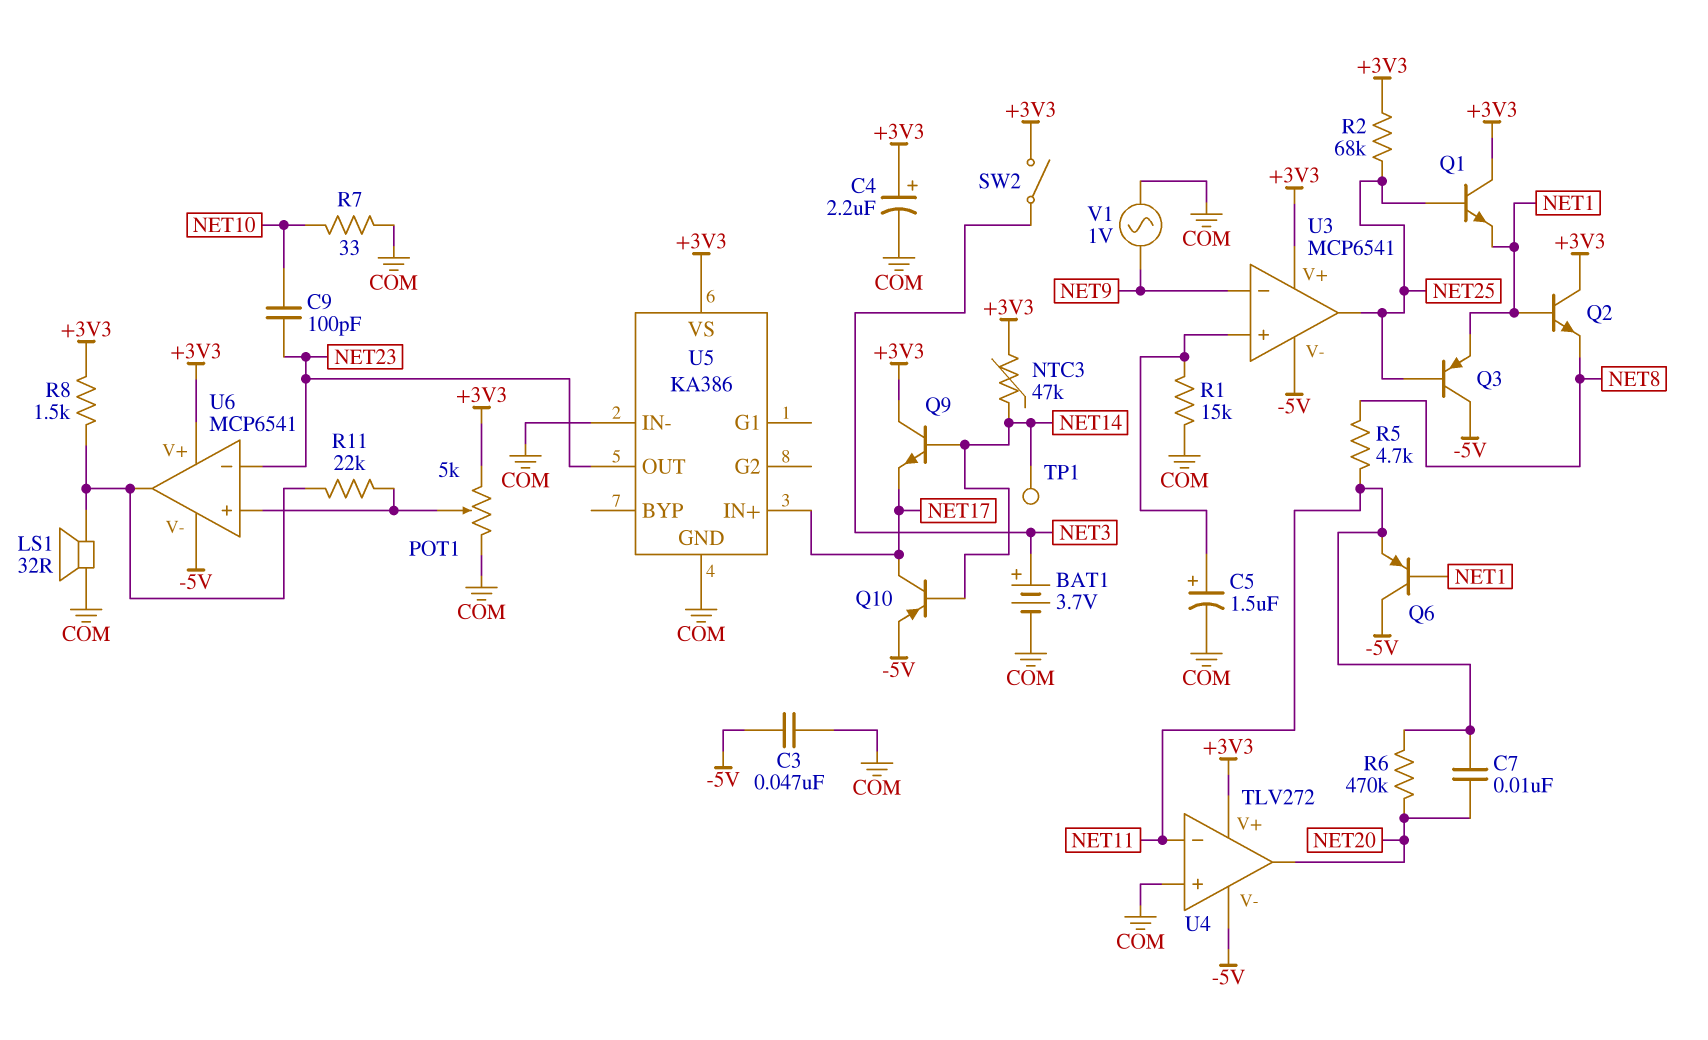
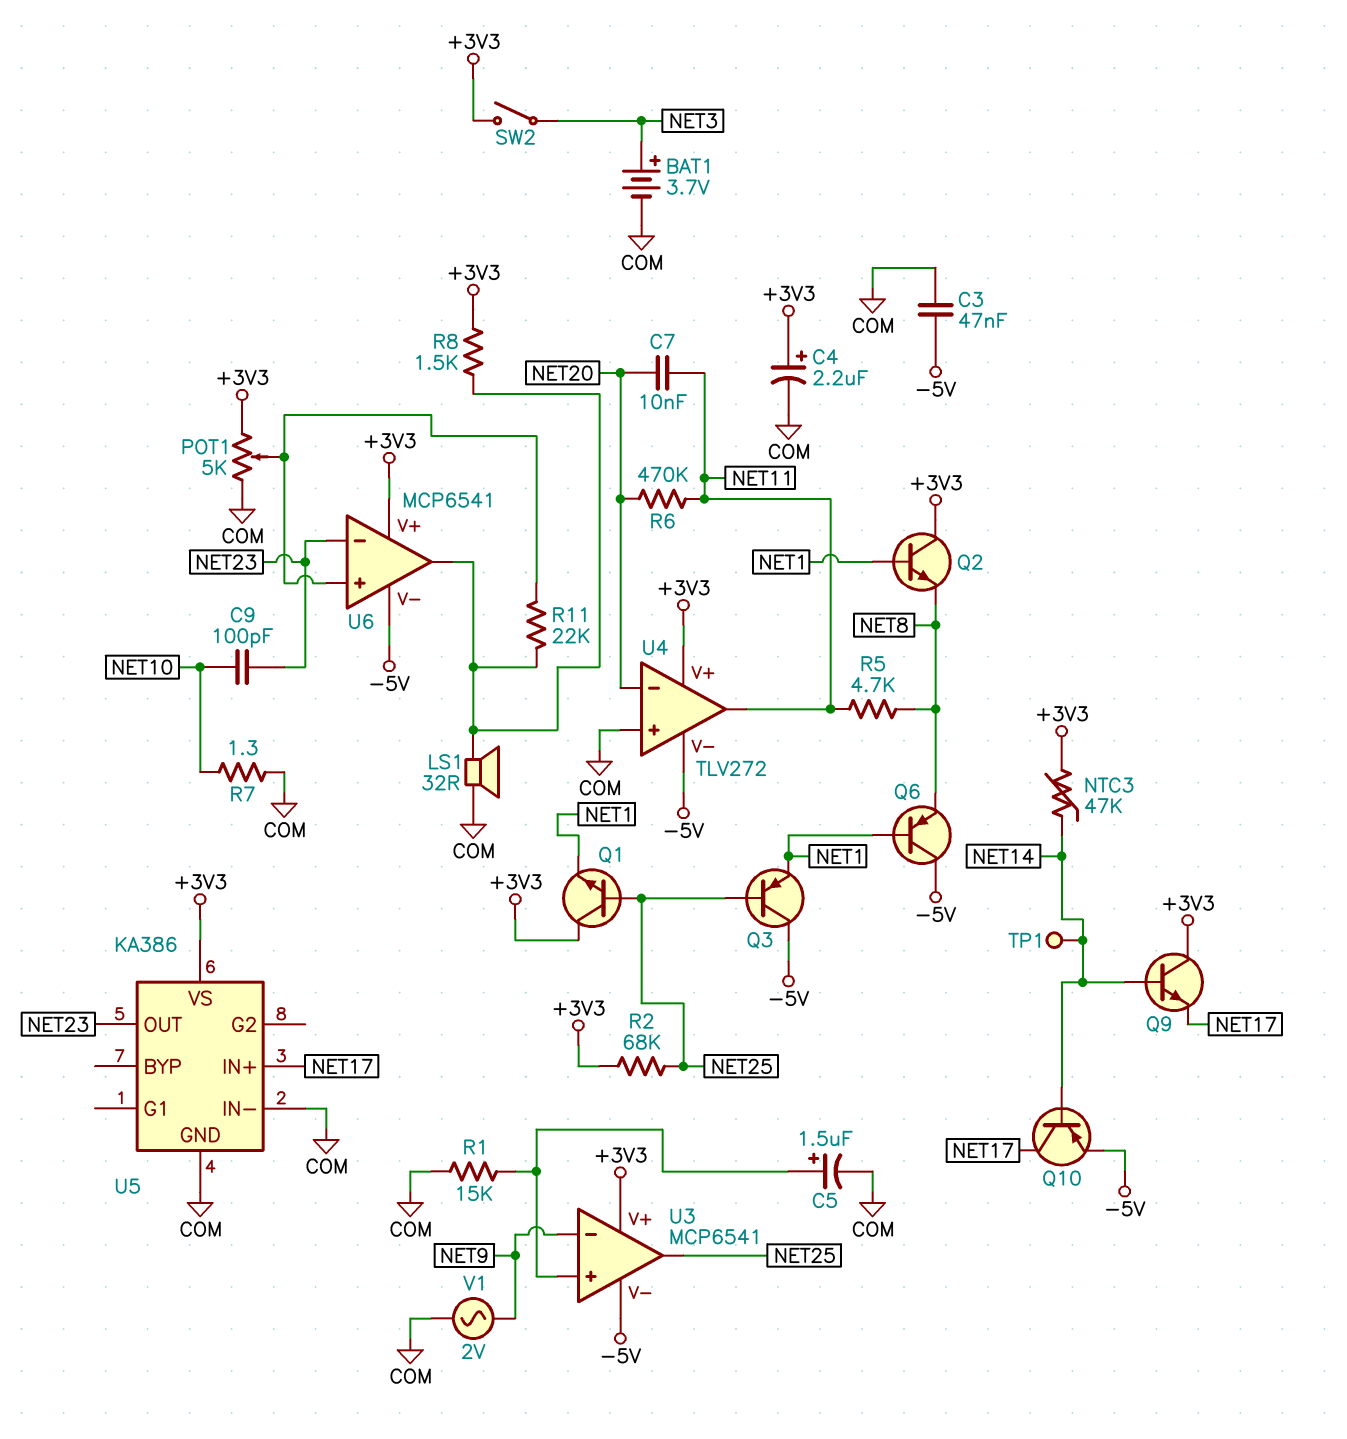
Q6: PNP (B NET1, C -5V, E NET11) -> PNP (B NET1, C -5V, E NET8)
R7: 33 (COM, NET10) -> 1.3 (COM, NET10)
U4 pin in-: NET11 -> NET20
U4 pin out: NET20 -> NET11
V1: AC 1V (COM, NET9) -> AC 2V (COM, NET9)

